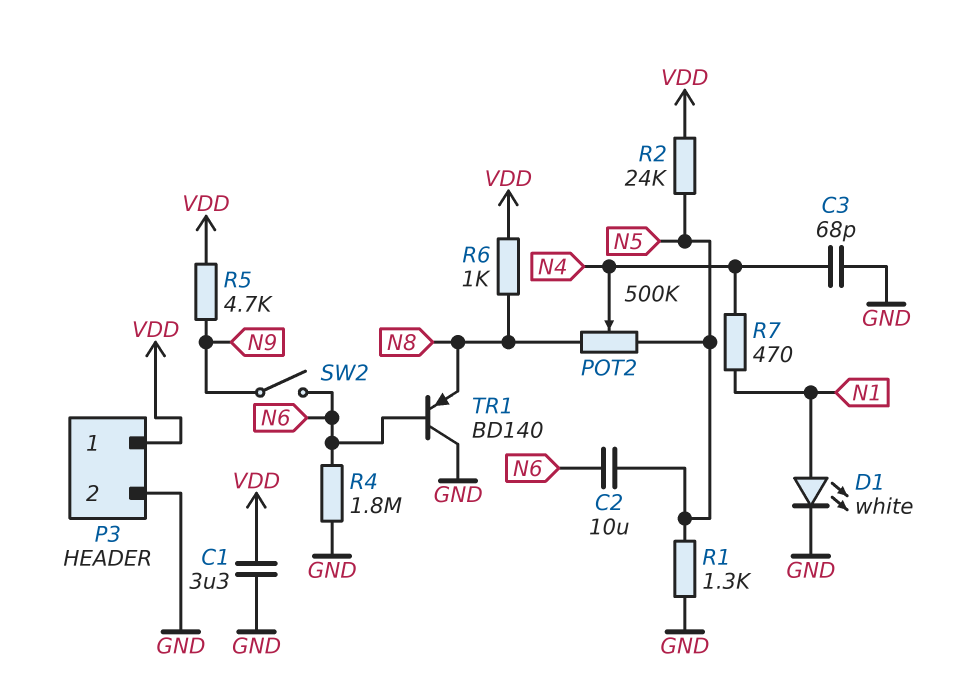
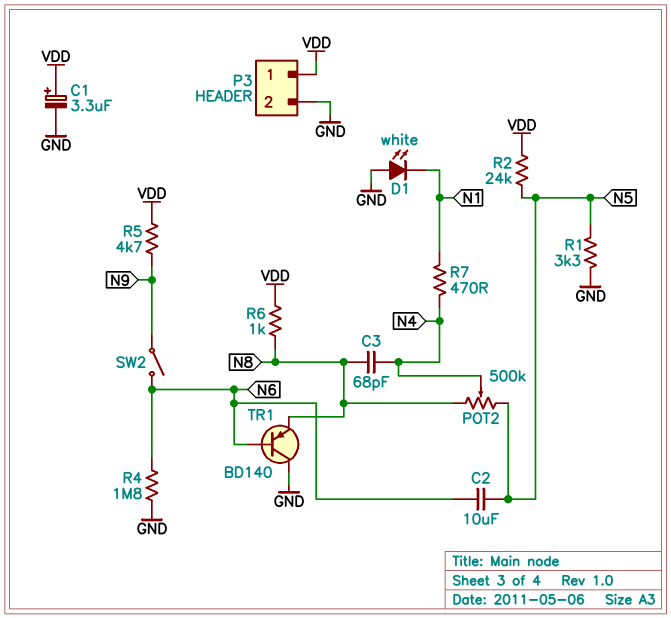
C1: 3.3uF (GND, VDD) -> 3.3uF (plus VDD, minus GND)
C3: 68pF (GND, N4) -> 68pF (N4, N8)
D1: LED white (A N1, K GND) -> LED white (A GND, K N1)
R1: 1.3k (GND, N5) -> 3.3k (GND, N5)

